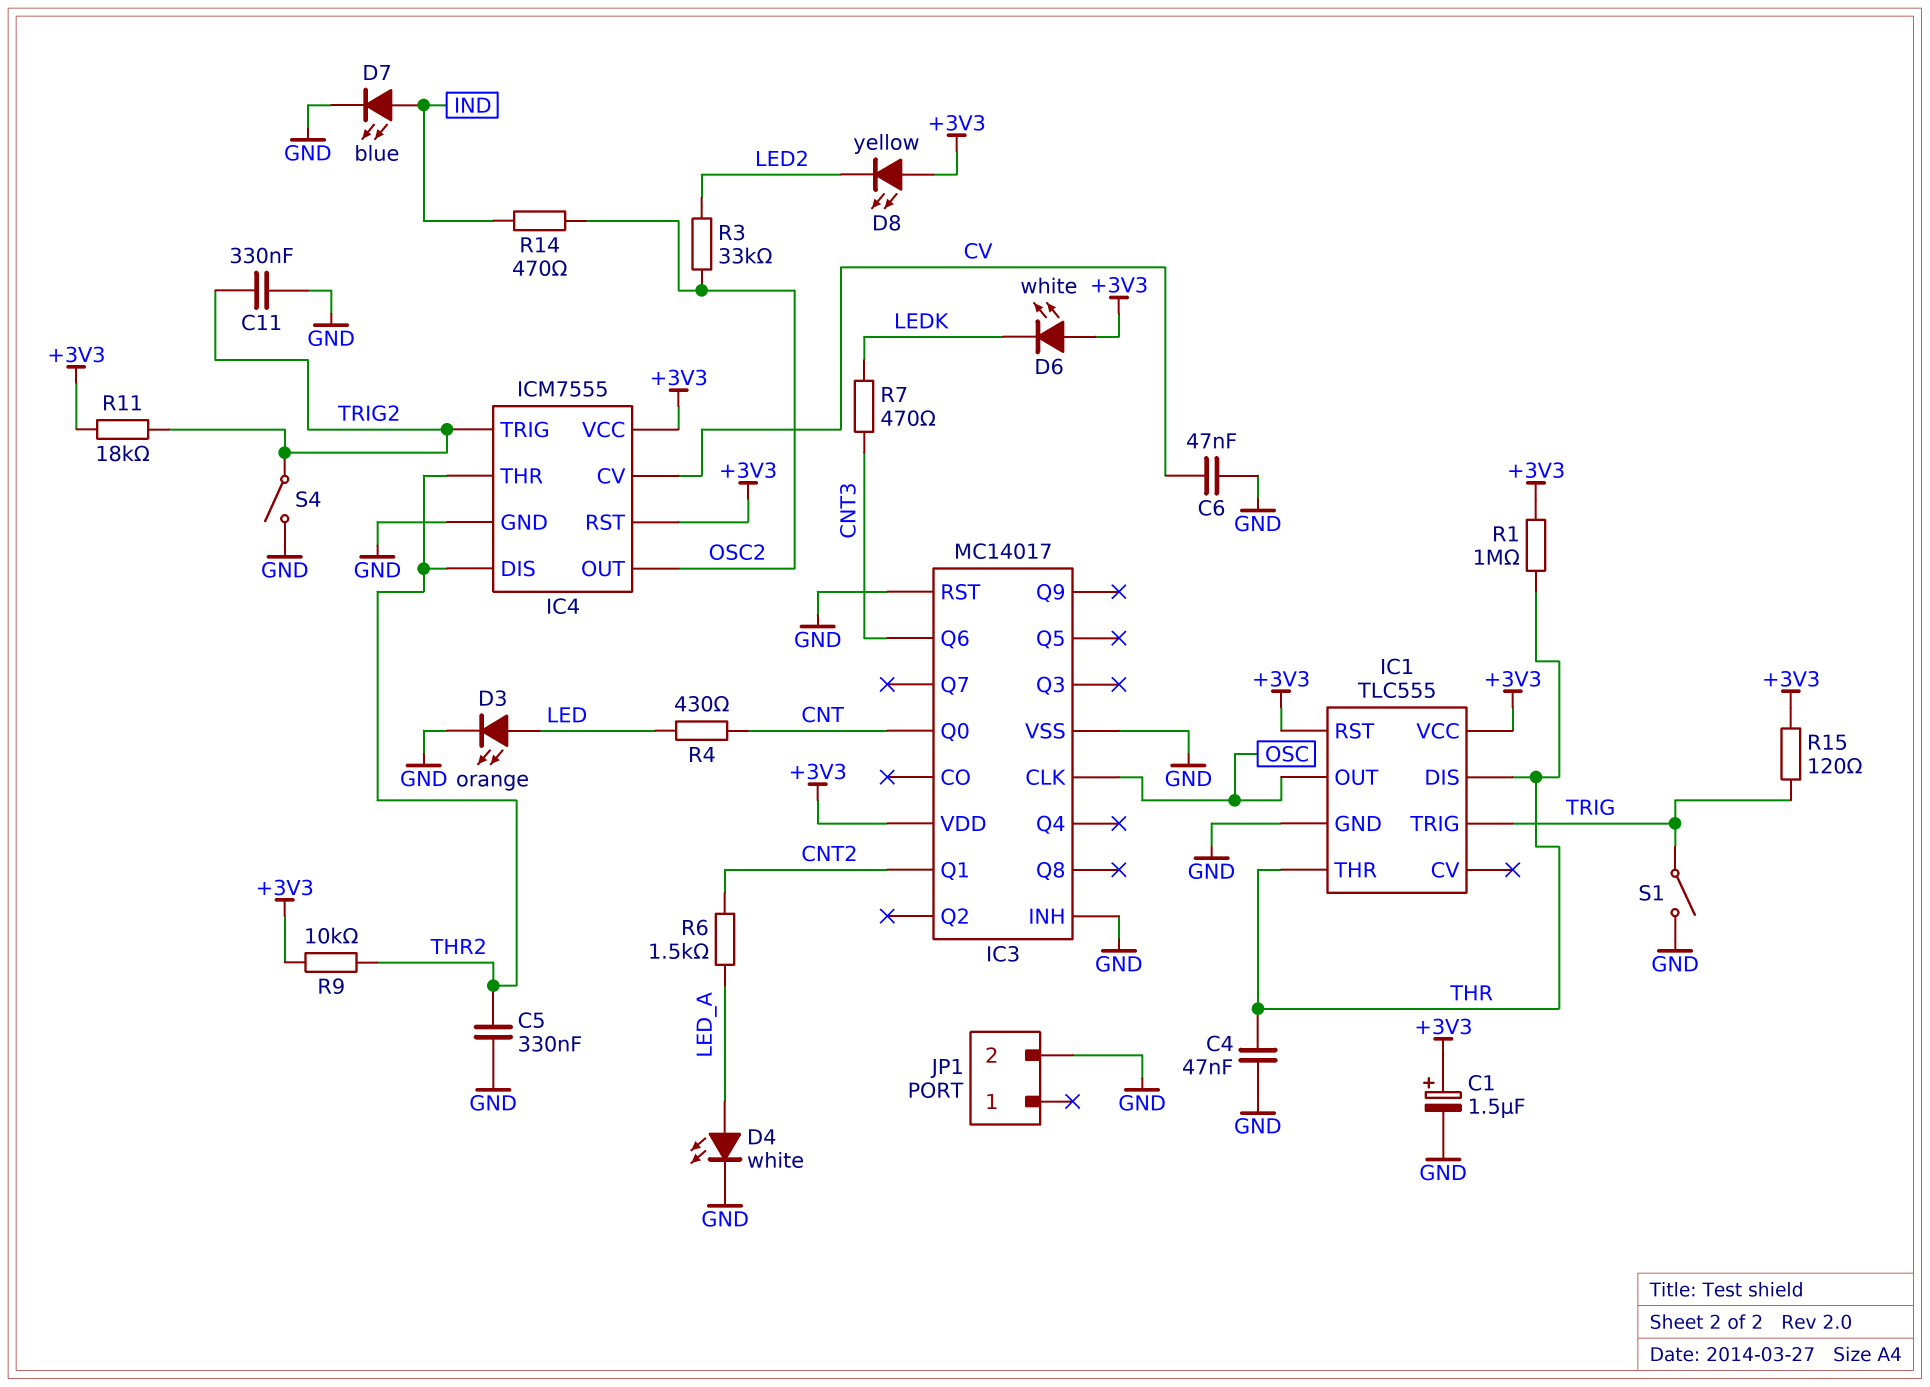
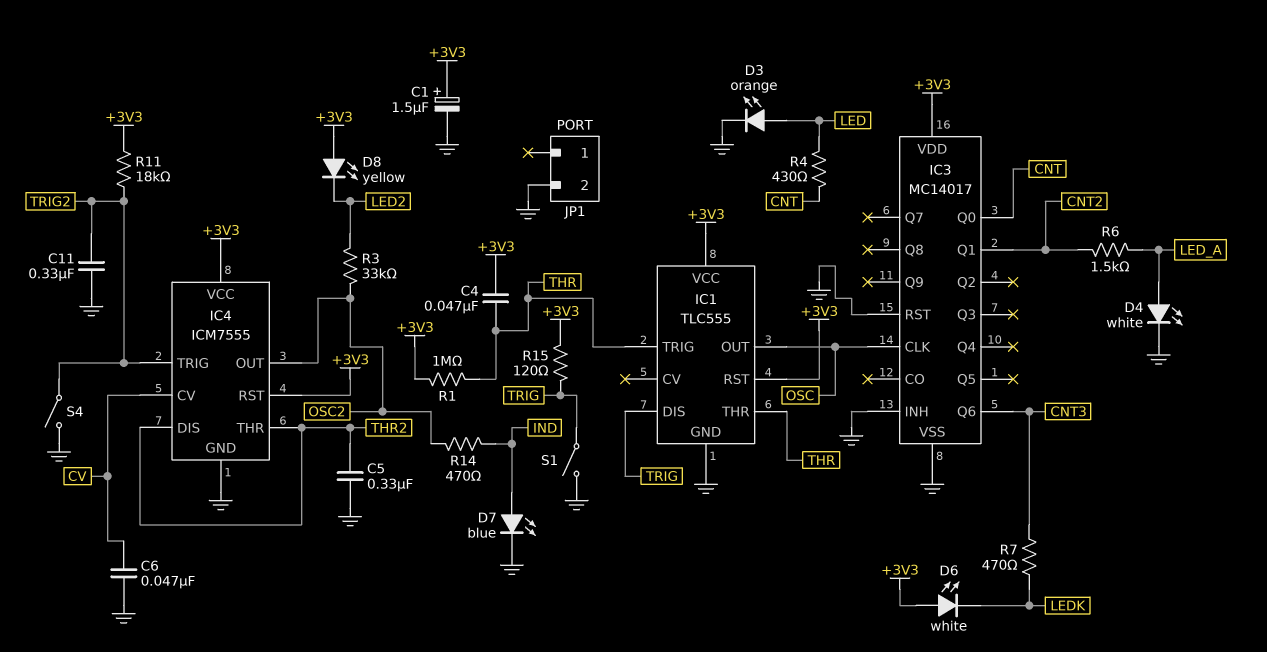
C4: 47nF (GND, THR) -> 47nF (+3V3, THR)
IC1 pin DIS: THR -> TRIG
IC1 pin TRIG: TRIG -> THR
R9: 10k (+3V3, THR2) -> none

